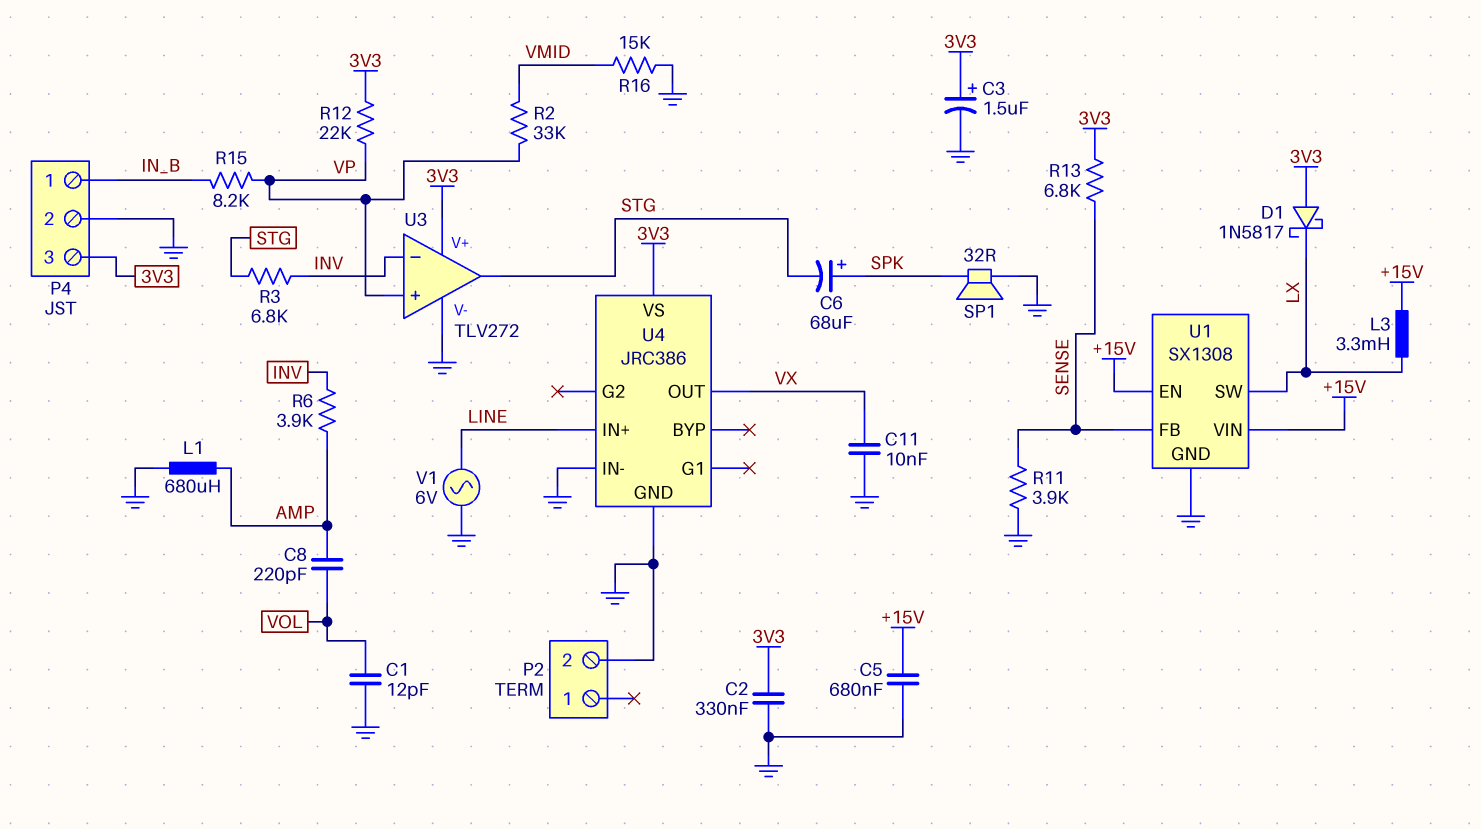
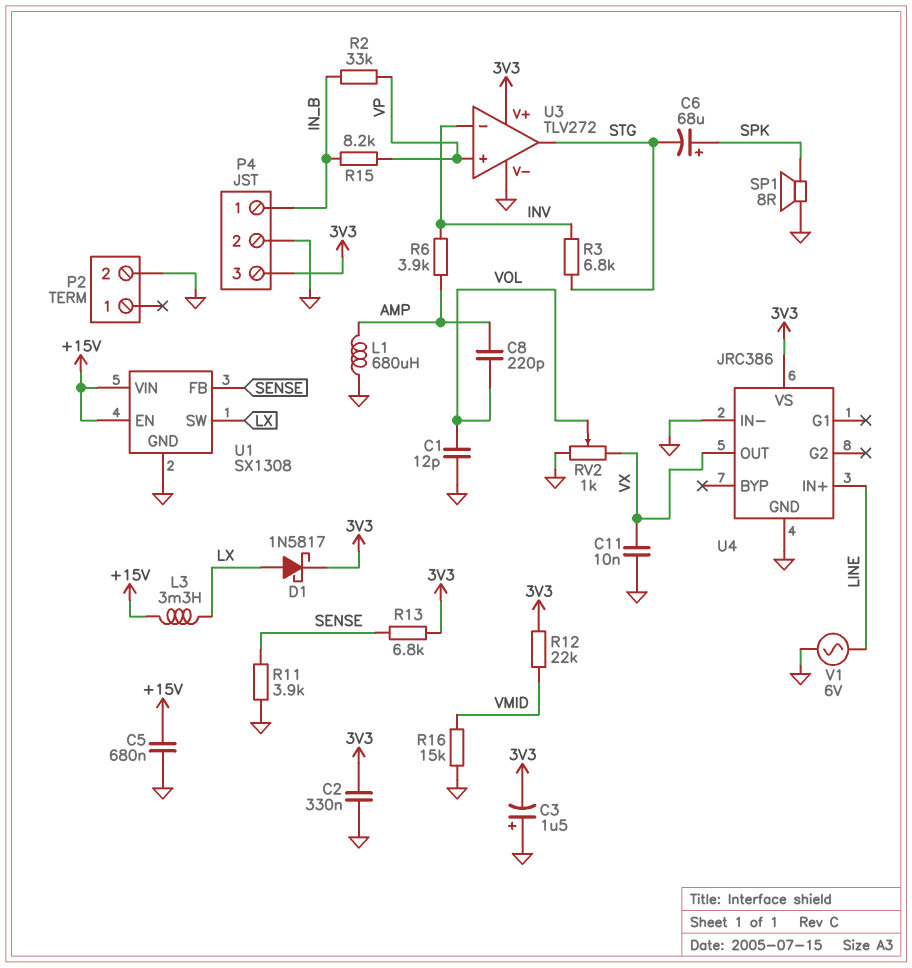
C3: 1.5uF (plus 3V3, minus GND) -> 1.5uF (plus GND, minus 3V3)
D1: schottky 1N5817 (A 3V3, K LX) -> schottky 1N5817 (A LX, K 3V3)
R2: 33k (VMID, VP) -> 33k (IN_B, VP)
R12: 22k (3V3, VP) -> 22k (3V3, VMID)
RV2: none -> 1k (GND, VX, wiper VOL)
SP1: speaker 32R (GND, SPK) -> speaker 8R (GND, SPK)

